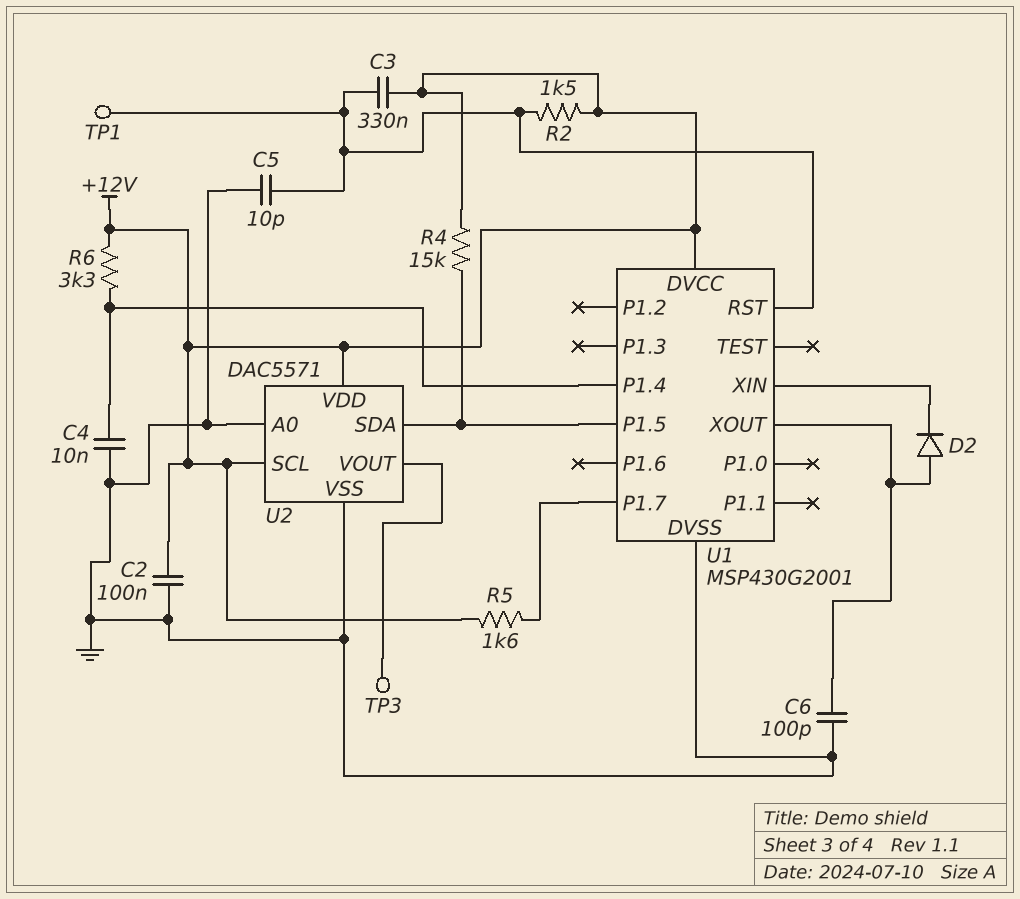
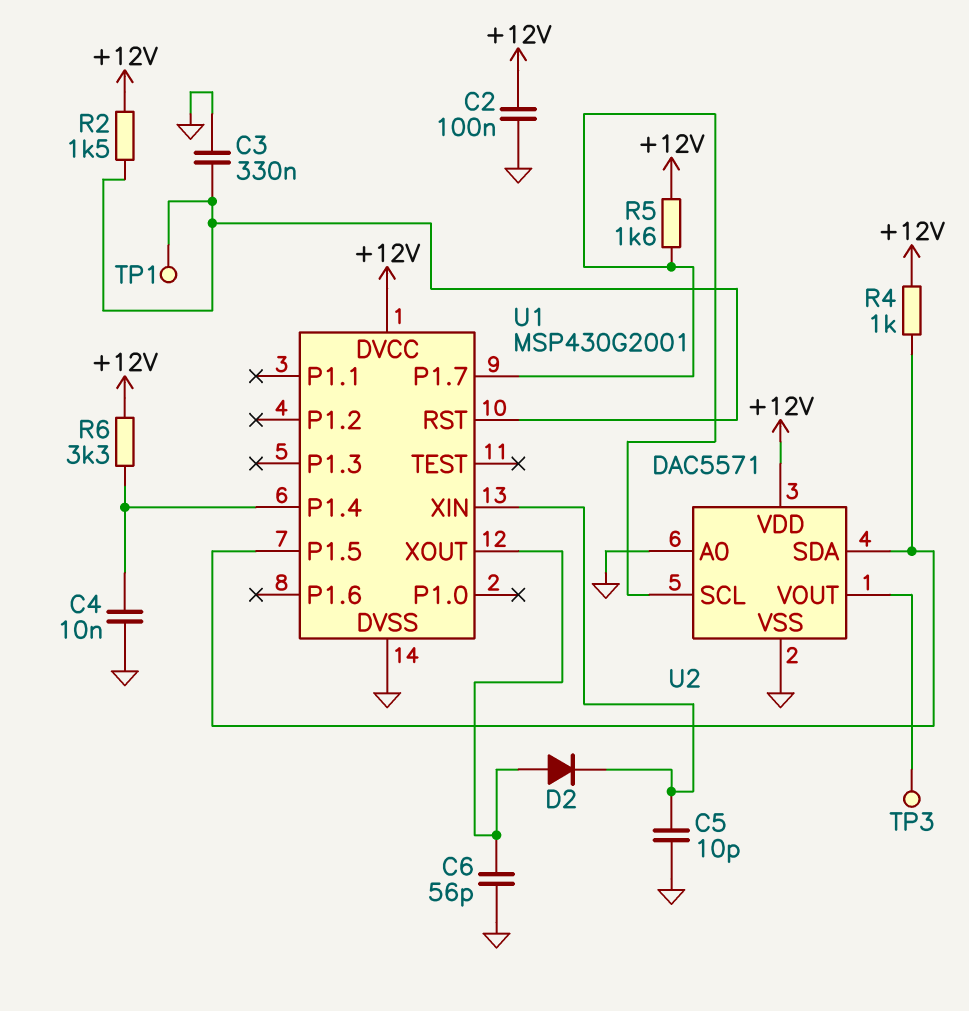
C3: 330nF (+12V, U1/RST) -> 330nF (GND, U1/RST)
C5: 10pF (GND, U1/RST) -> 10pF (GND, U1/XIN)
C6: 100pF (GND, U1/XOUT) -> 56pF (GND, U1/XOUT)
R4: 15k (+12V, U1/P1.5) -> 1k (+12V, U1/P1.5)
U2 pin SCL: +12V -> U1/P1.7

